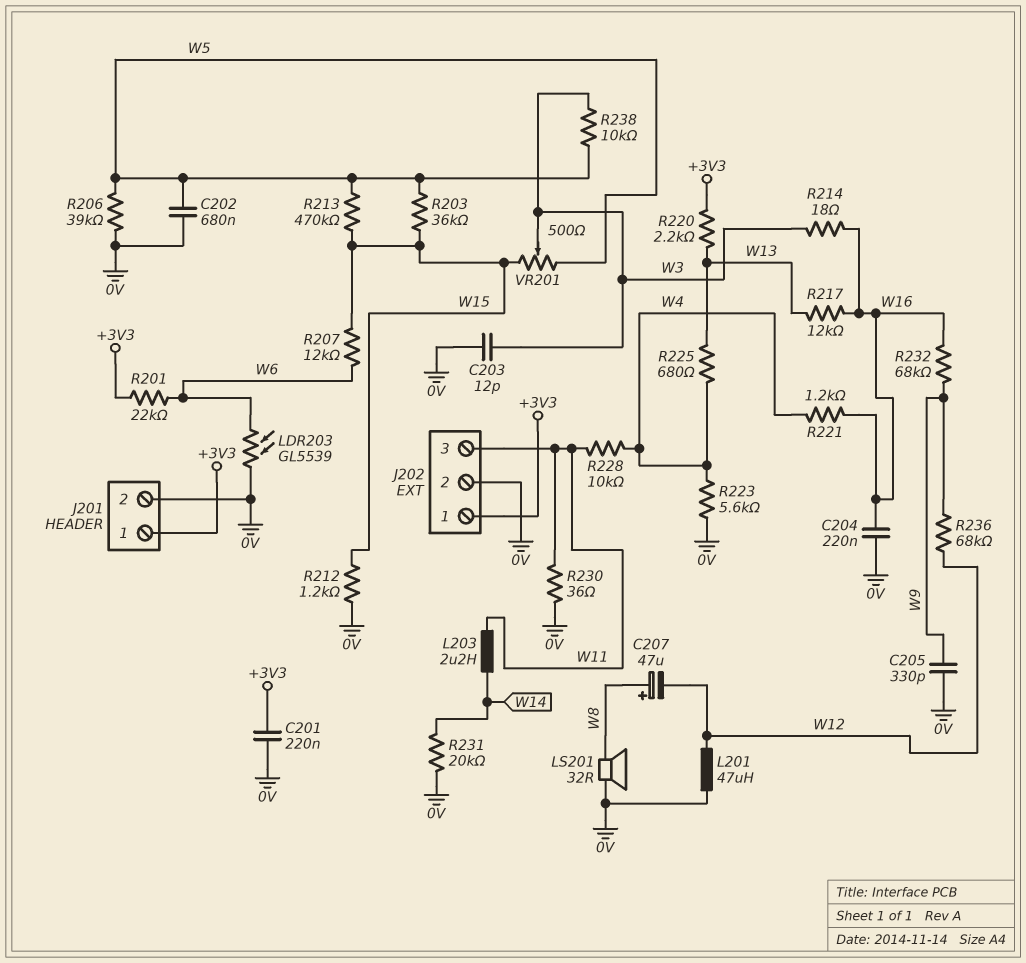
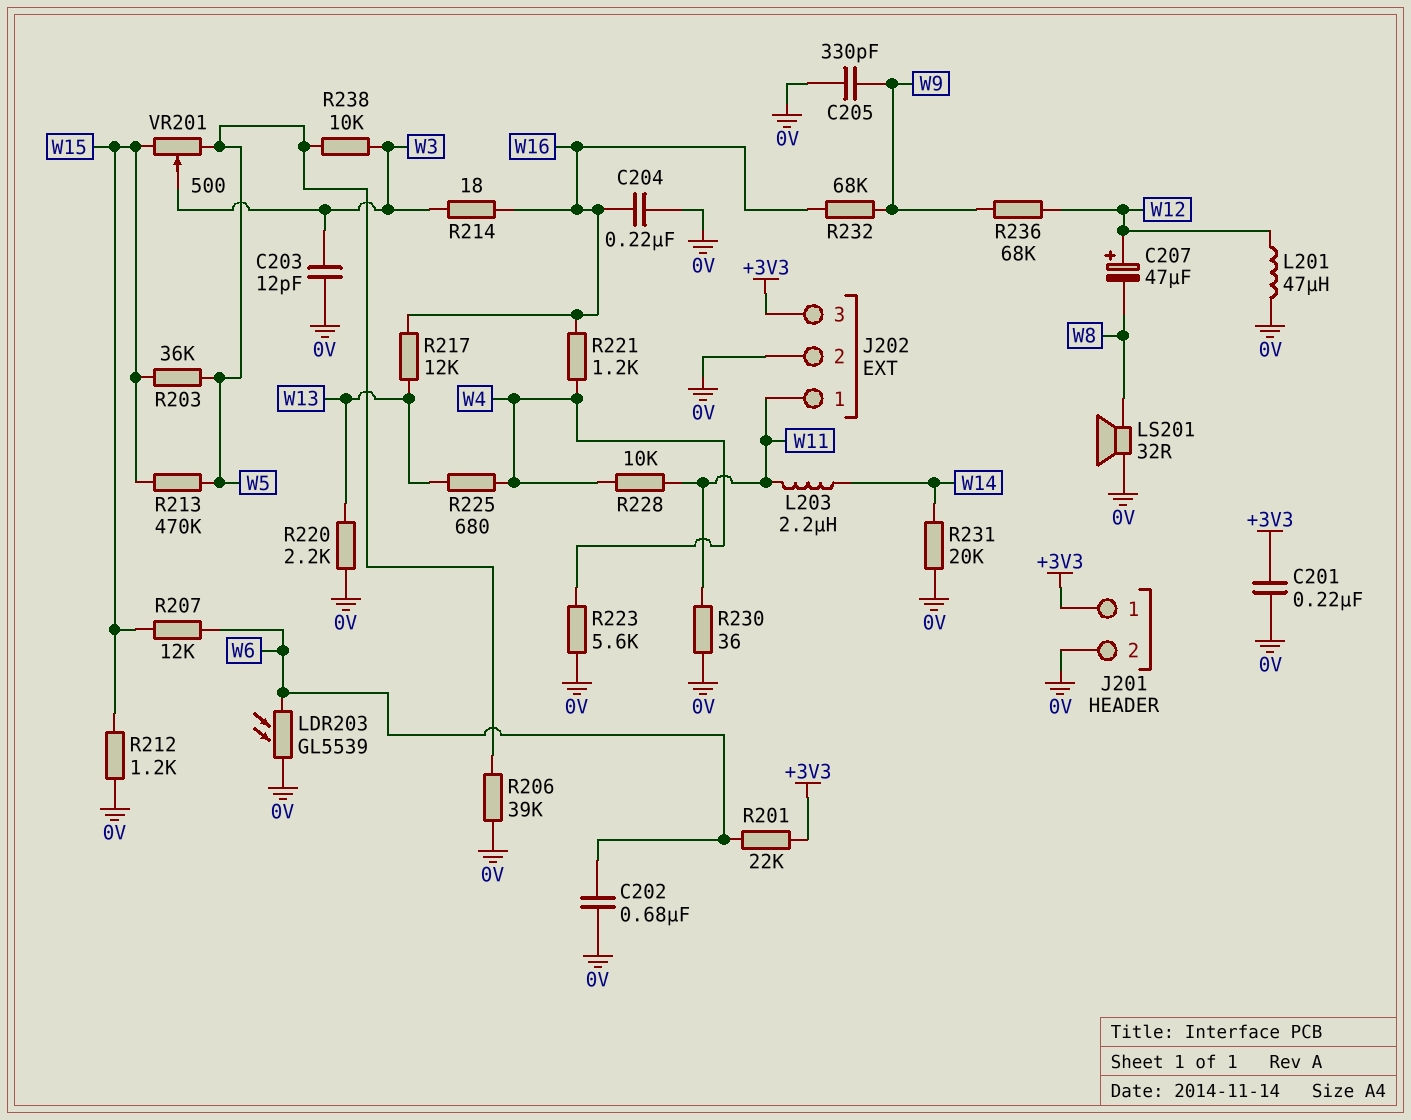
C202: 680nF (0V, W5) -> 680nF (0V, W6)
C207: 47uF (plus W8, minus W12) -> 47uF (plus W12, minus W8)
J202 pin 1: +3V3 -> W11
J202 pin 3: W11 -> +3V3
R220: 2.2k (+3V3, W13) -> 2.2k (0V, W13)

